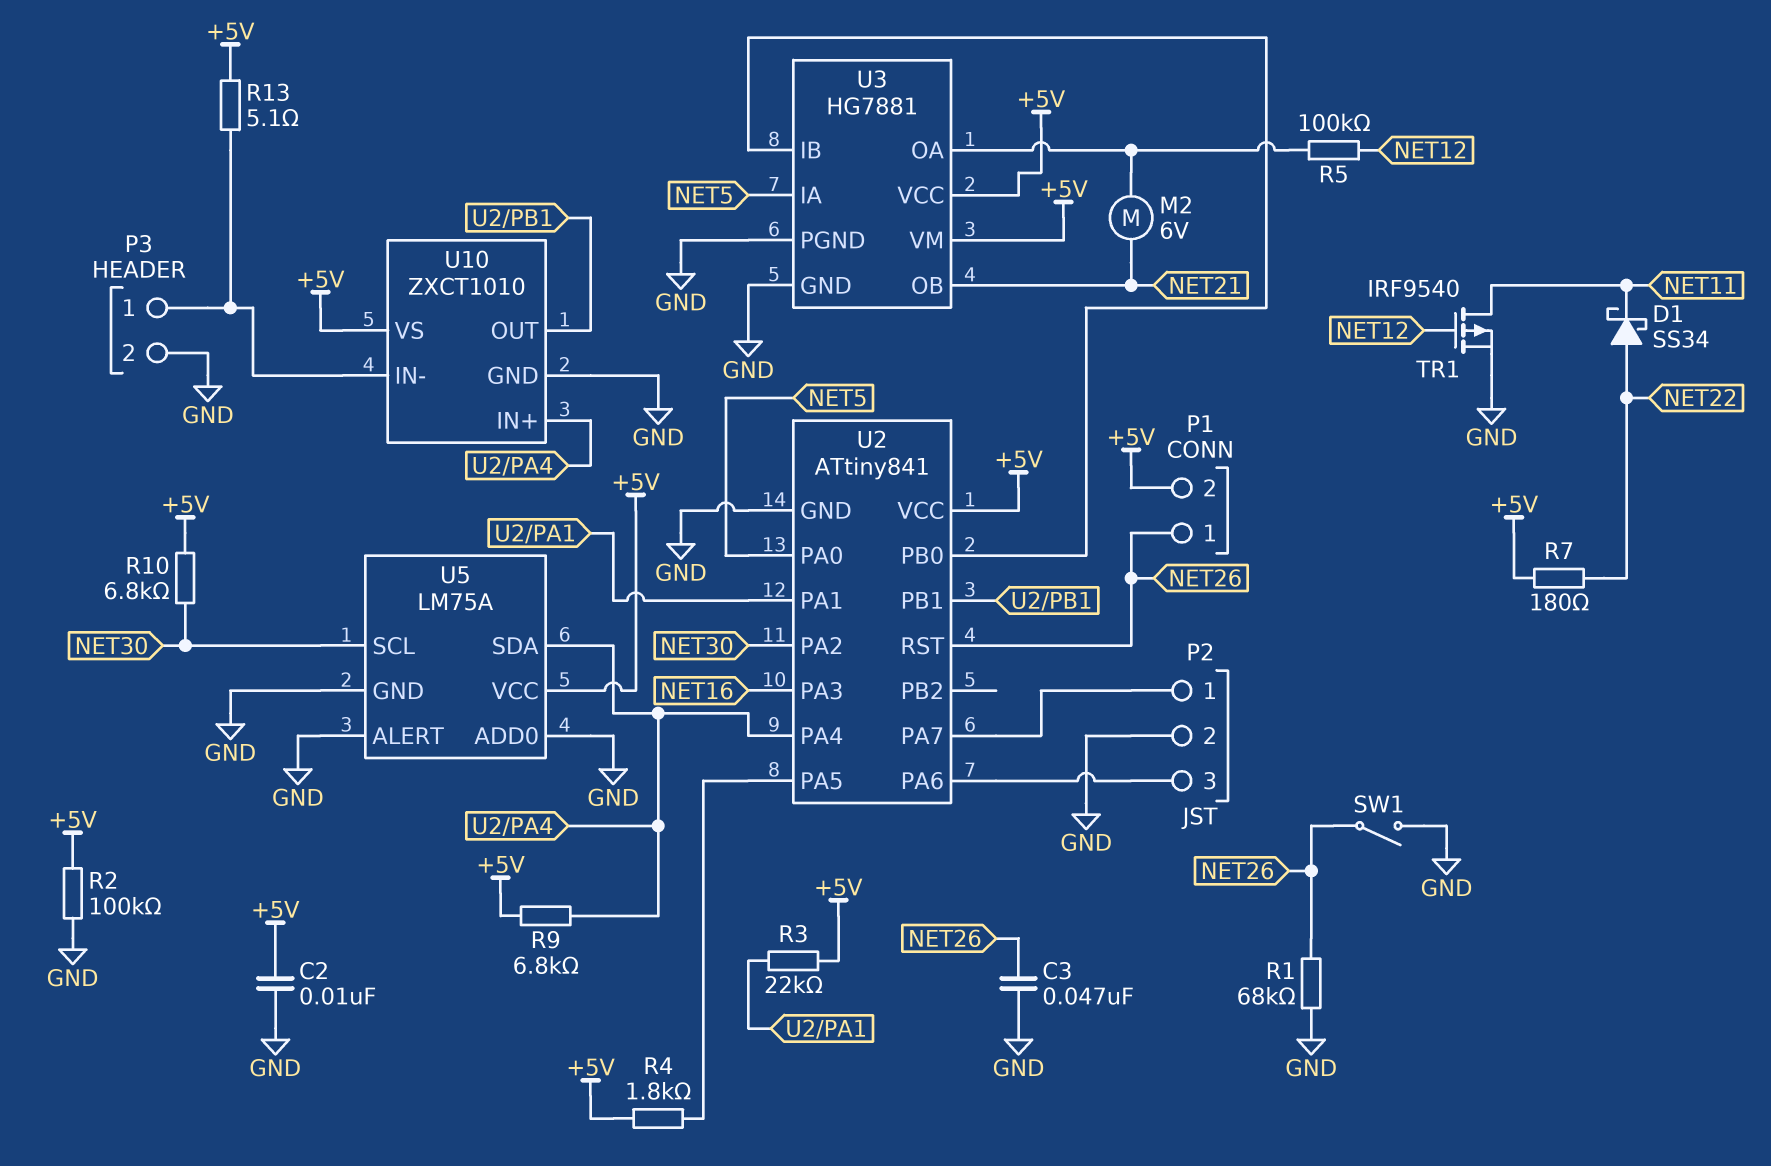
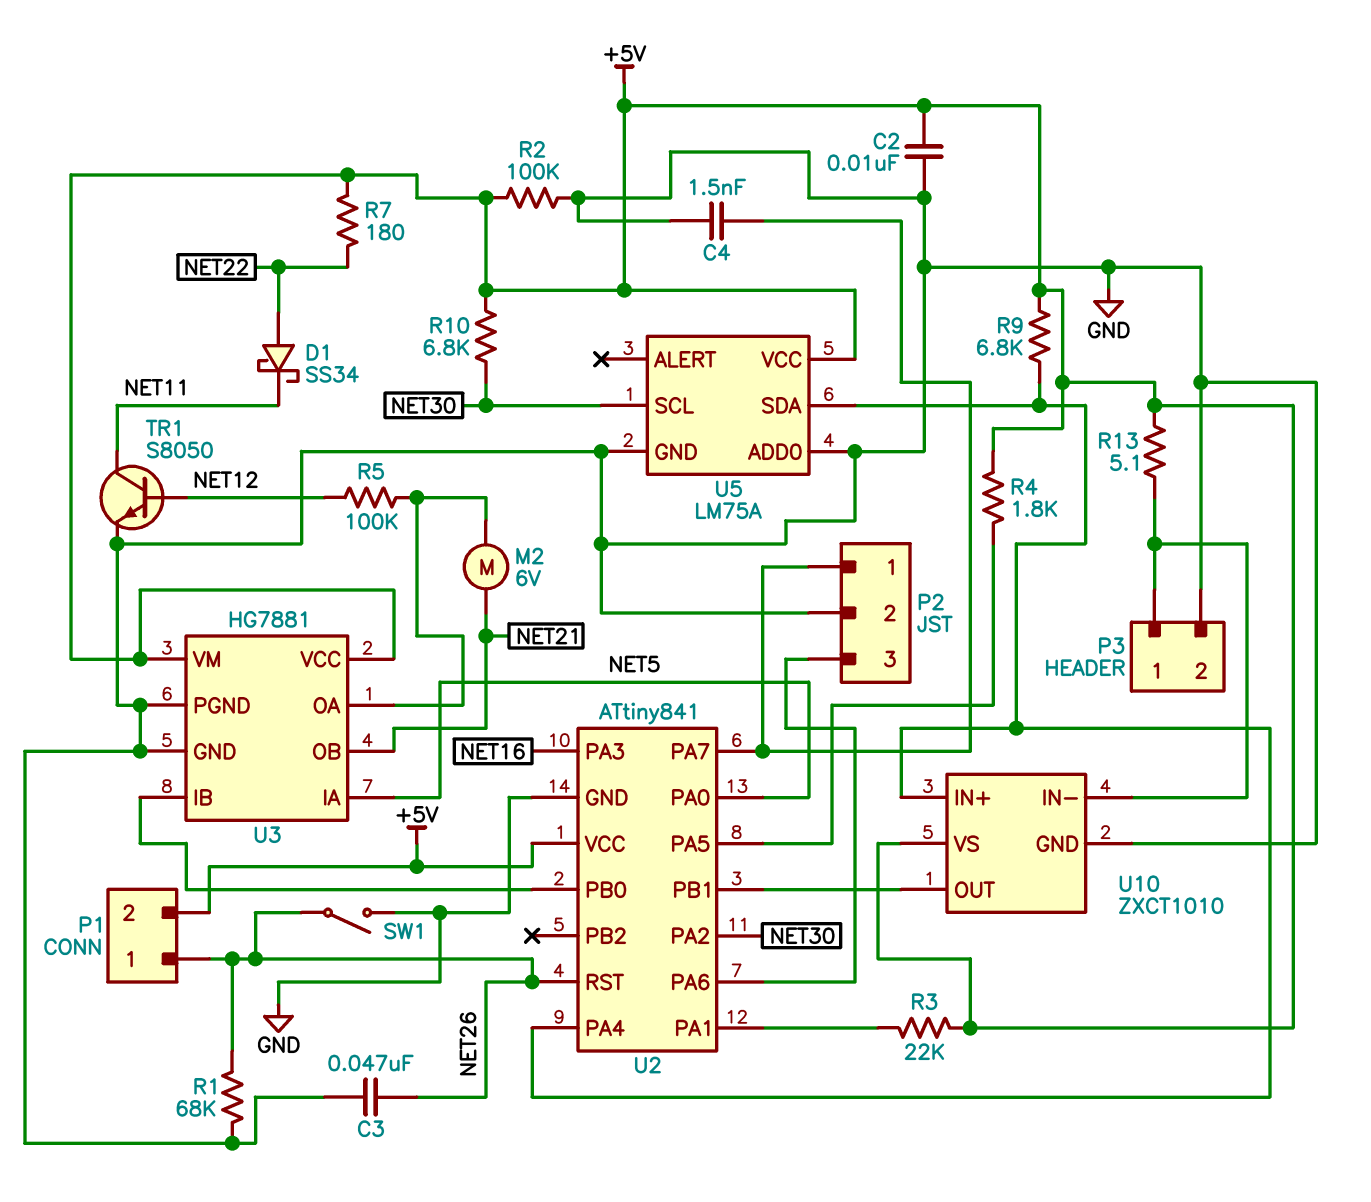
C4: none -> 1.5nF (GND, P2/1)
TR1: PMOS IRF9540 (G NET12, D NET11, S GND) -> NPN S8050 (B NET12, C NET11, E GND)
U5 pin ALERT: GND -> none

